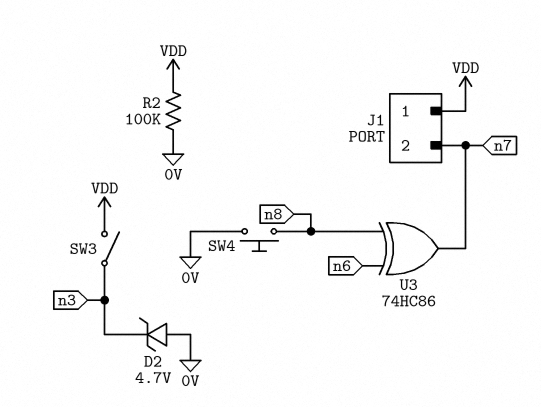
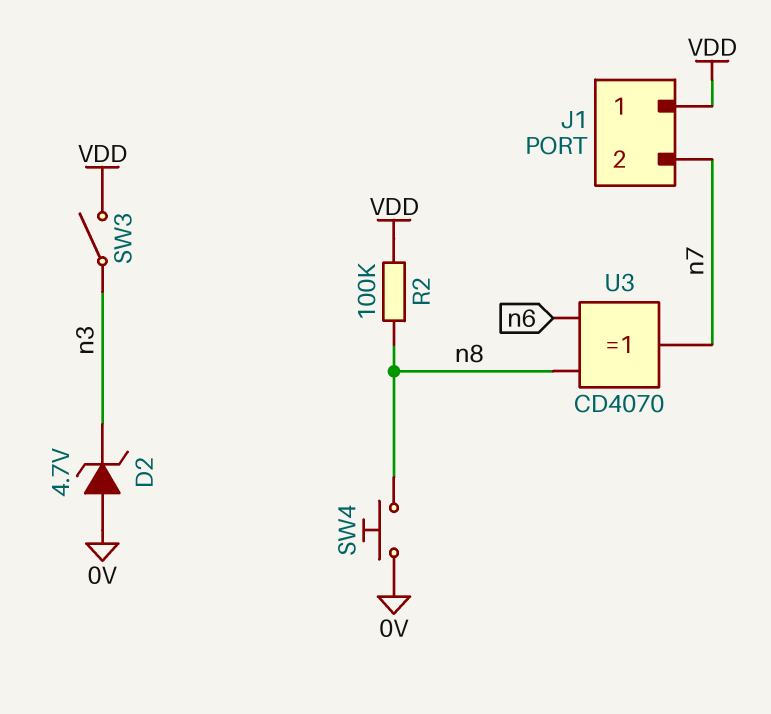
R2: 100k (0V, VDD) -> 100k (VDD, n8)
U3: XOR 74HC86 (in n6, in n8, out n7) -> XOR CD4070 (in n6, in n8, out n7)

